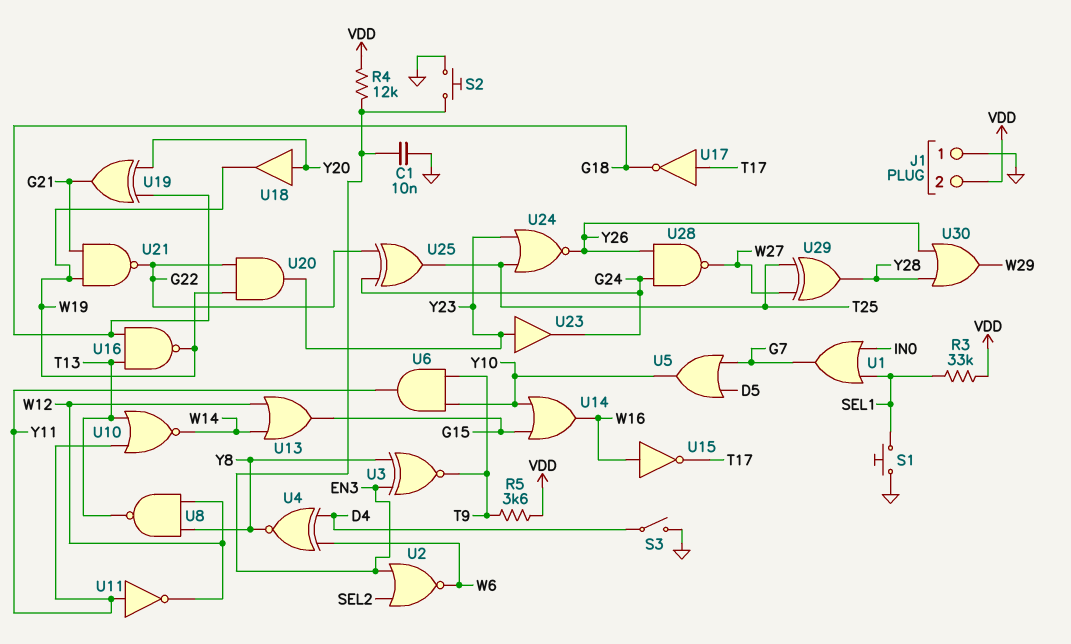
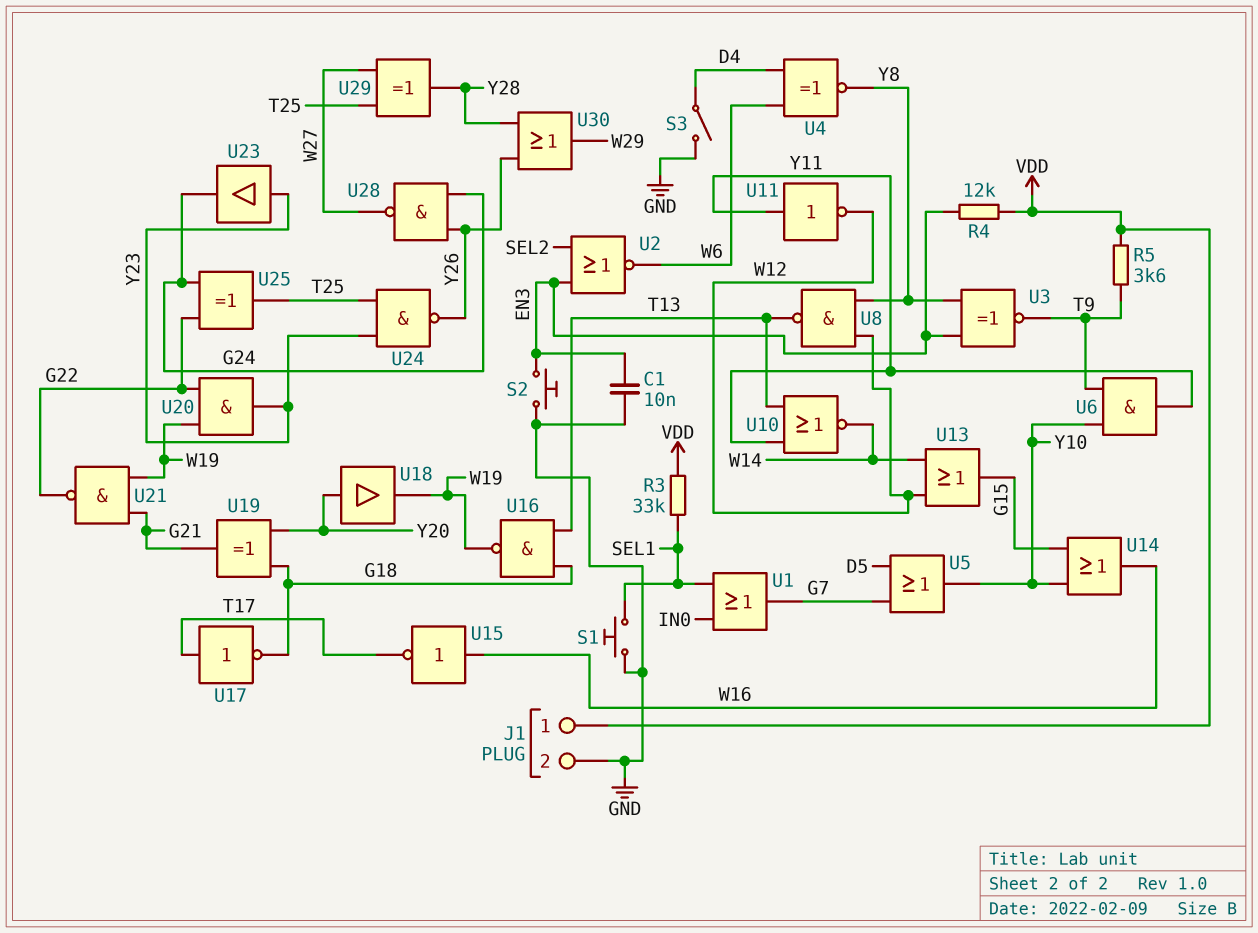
J1 pin 1: GND -> VDD
J1 pin 2: VDD -> GND
U24: NOR (in T25, in Y23, out Y26) -> NAND (in T25, in Y23, out Y26)

